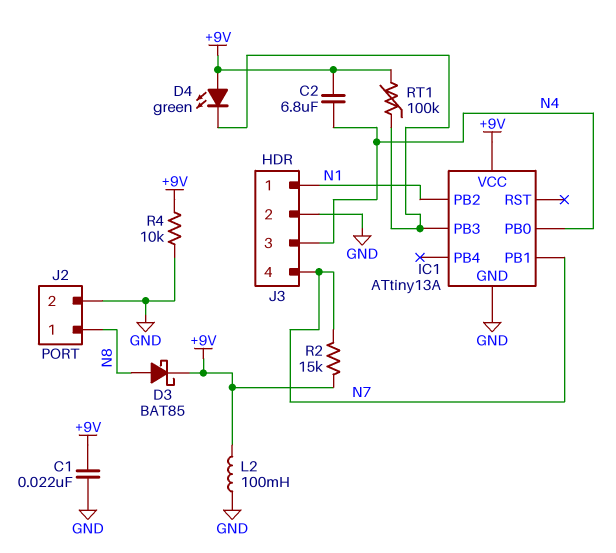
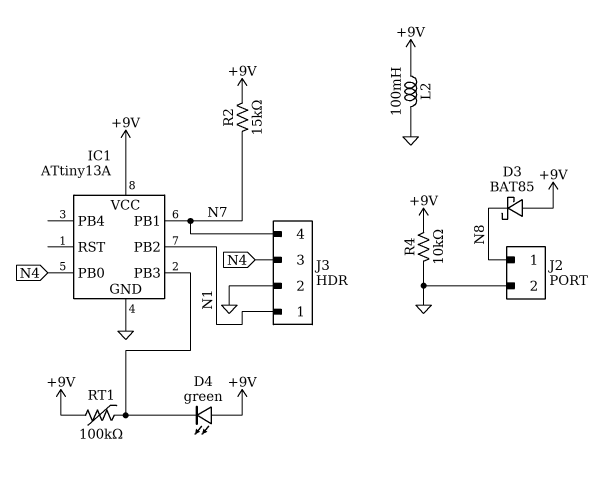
C1: 22nF (+9V, GND) -> none
C2: 6.8uF (+9V, N4) -> none
D3: schottky BAT85 (A N8, K +9V) -> schottky BAT85 (A +9V, K N8)

